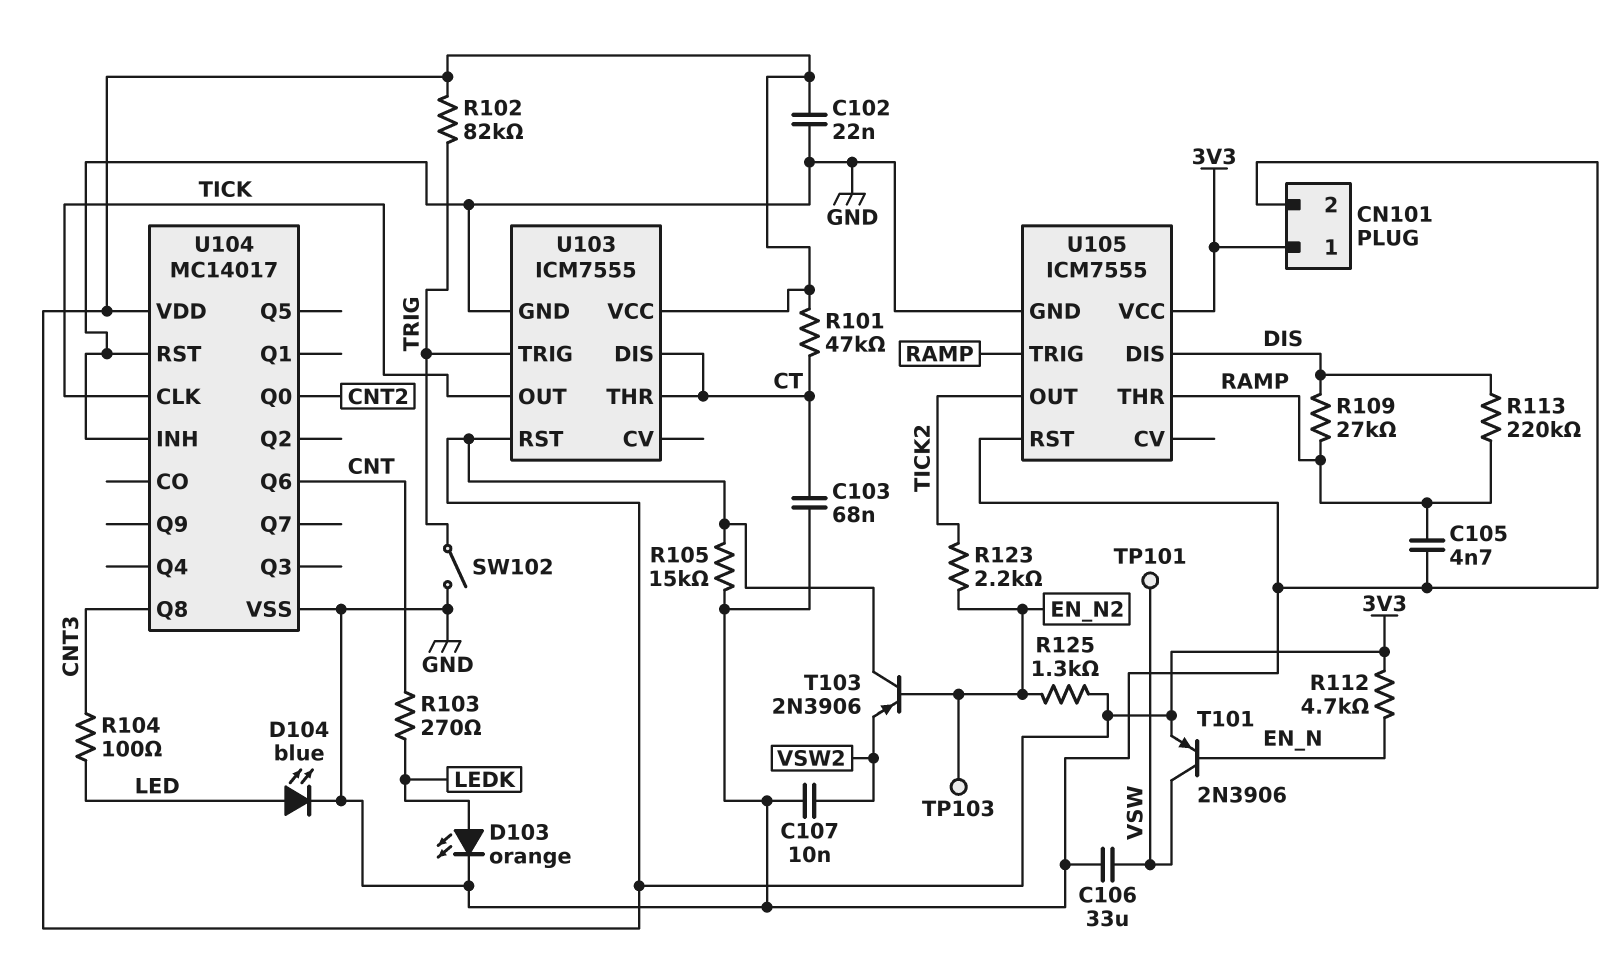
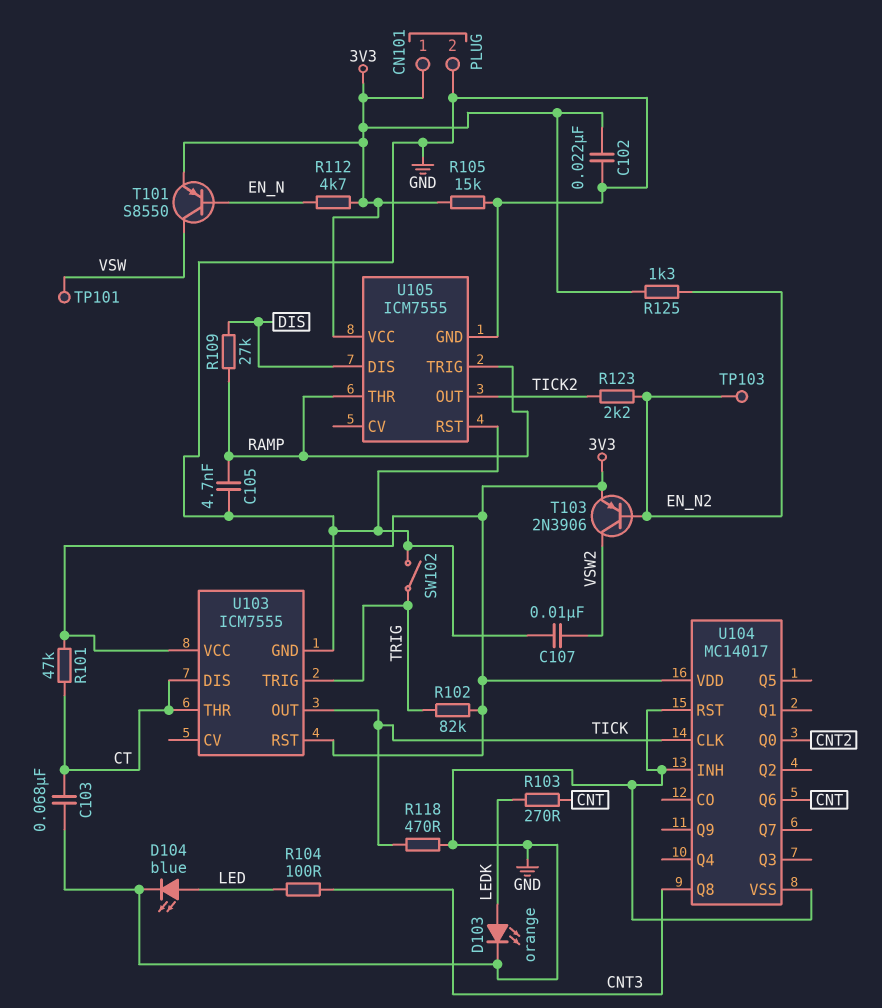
C106: 33uF (GND, VSW) -> none
R113: 220k (DIS, RAMP) -> none
R118: none -> 470 (GND, TICK)
T101: PNP 2N3906 (B EN_N, C VSW, E 3V3) -> PNP S8550 (B EN_N, C VSW, E 3V3)
T103: PNP 2N3906 (B EN_N2, C 3V3, E VSW2) -> PNP 2N3906 (B EN_N2, C VSW2, E 3V3)

